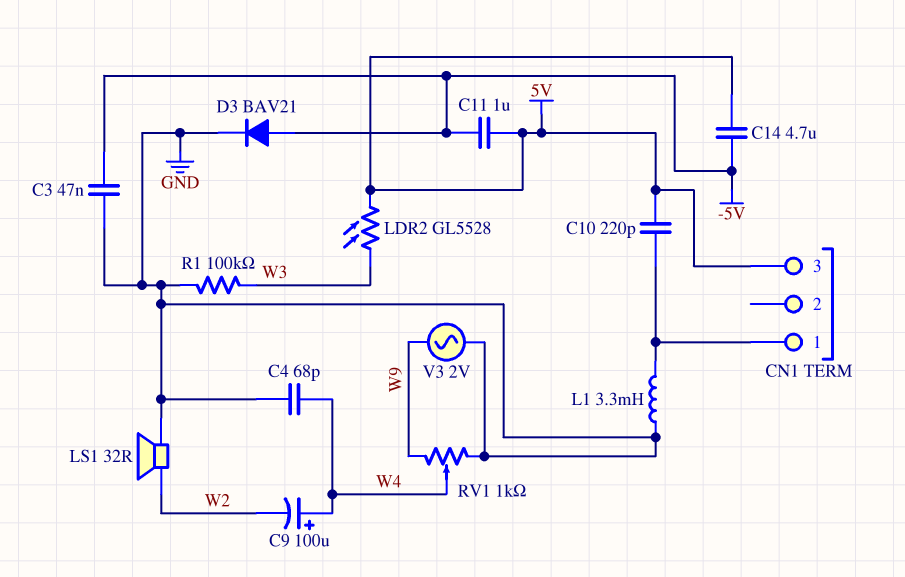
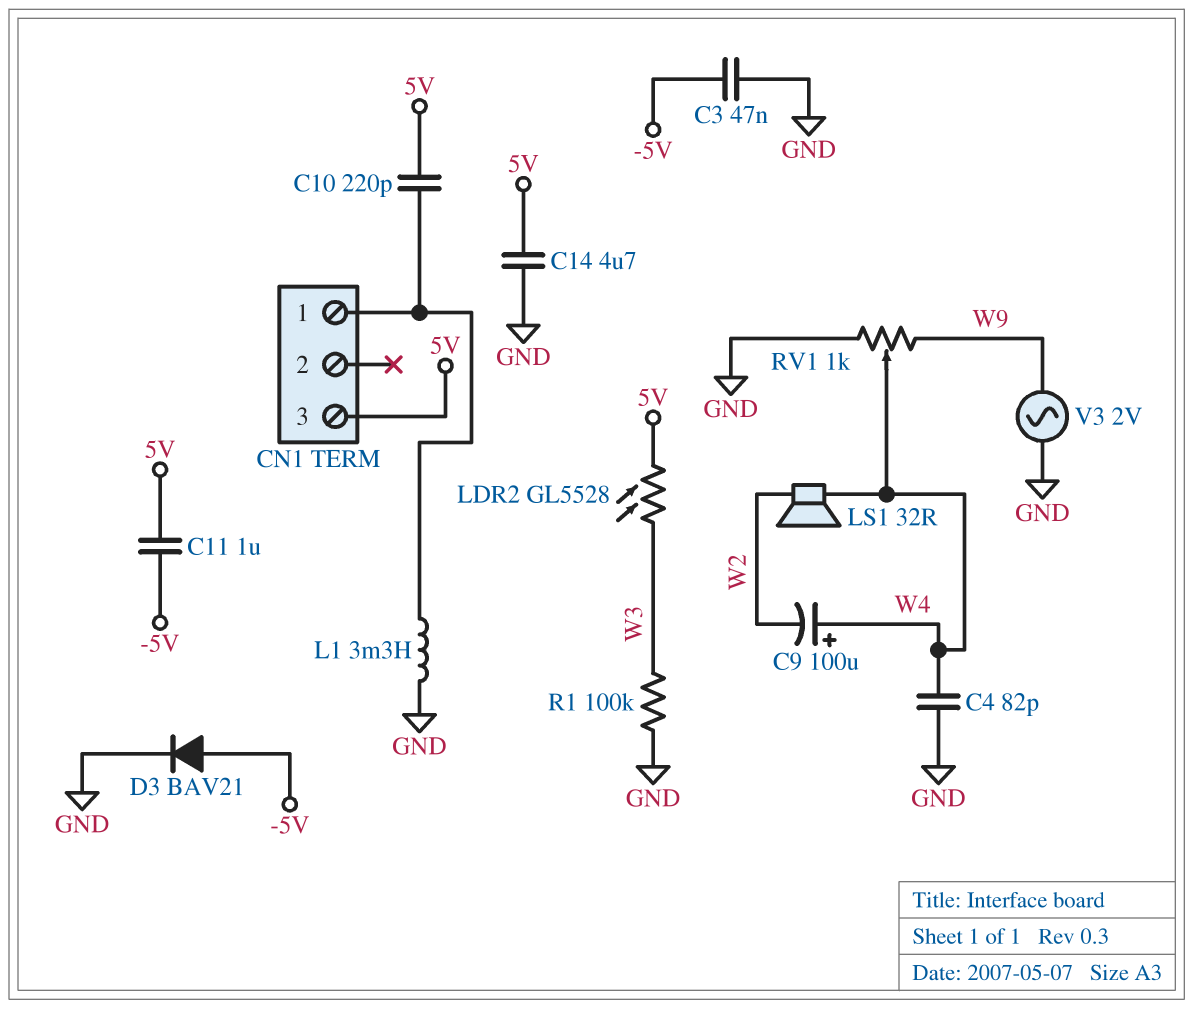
C4: 68pF (GND, W4) -> 82pF (GND, W4)
C14: 4.7uF (-5V, 5V) -> 4.7uF (5V, GND)
LS1: speaker 32R (GND, W2) -> speaker 32R (W2, W4)

